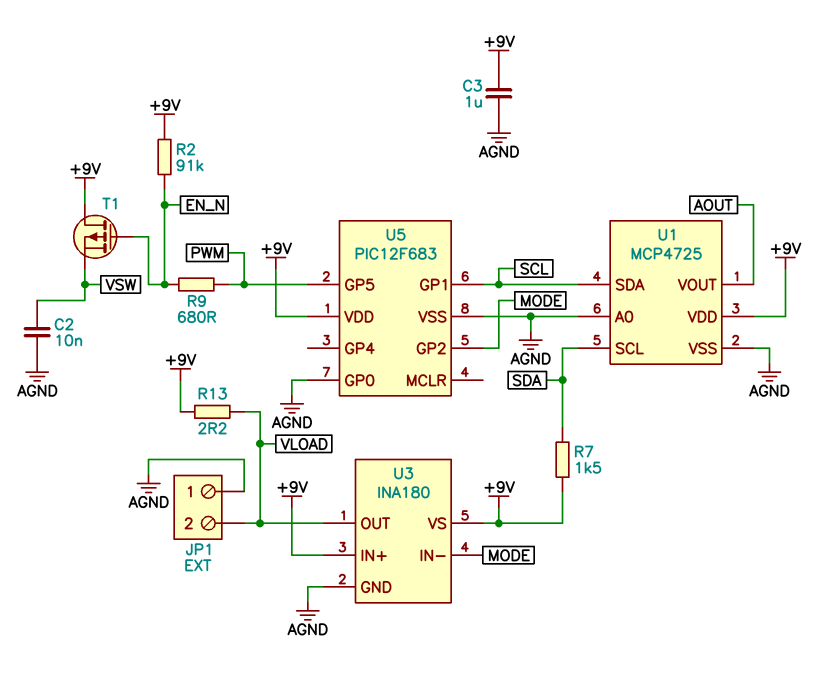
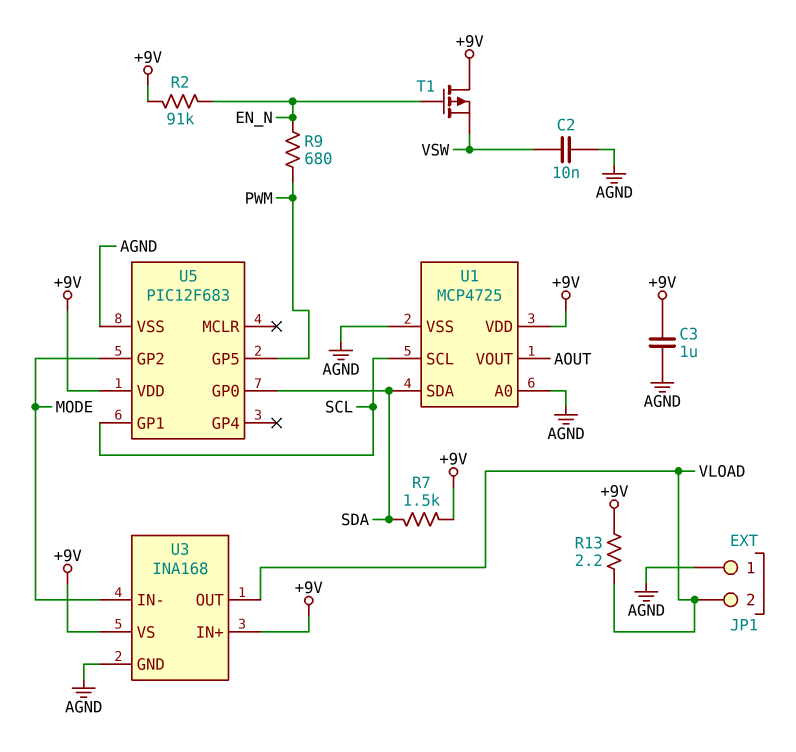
U1 pin SCL: SDA -> SCL
U1 pin SDA: SCL -> SDA
U3: INA180 -> INA168
U5 pin GP0: AGND -> SDA

